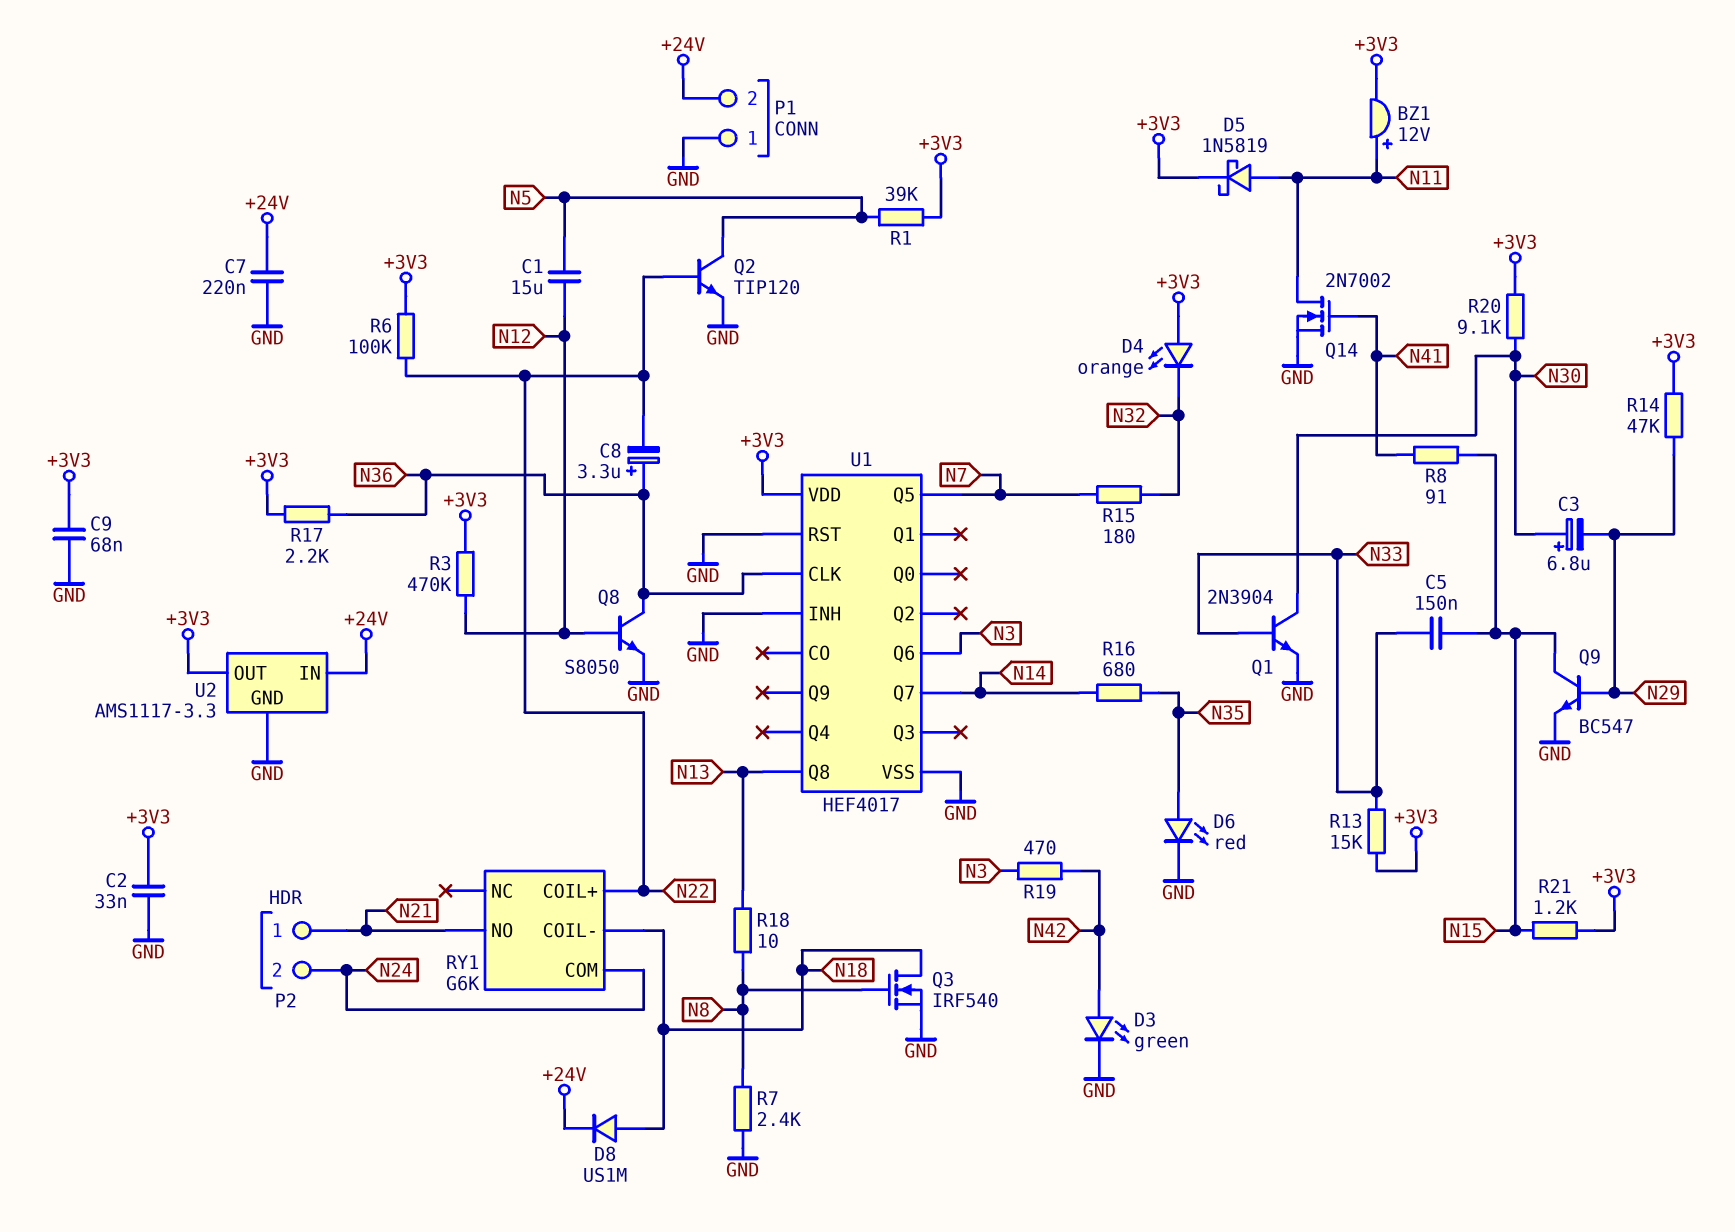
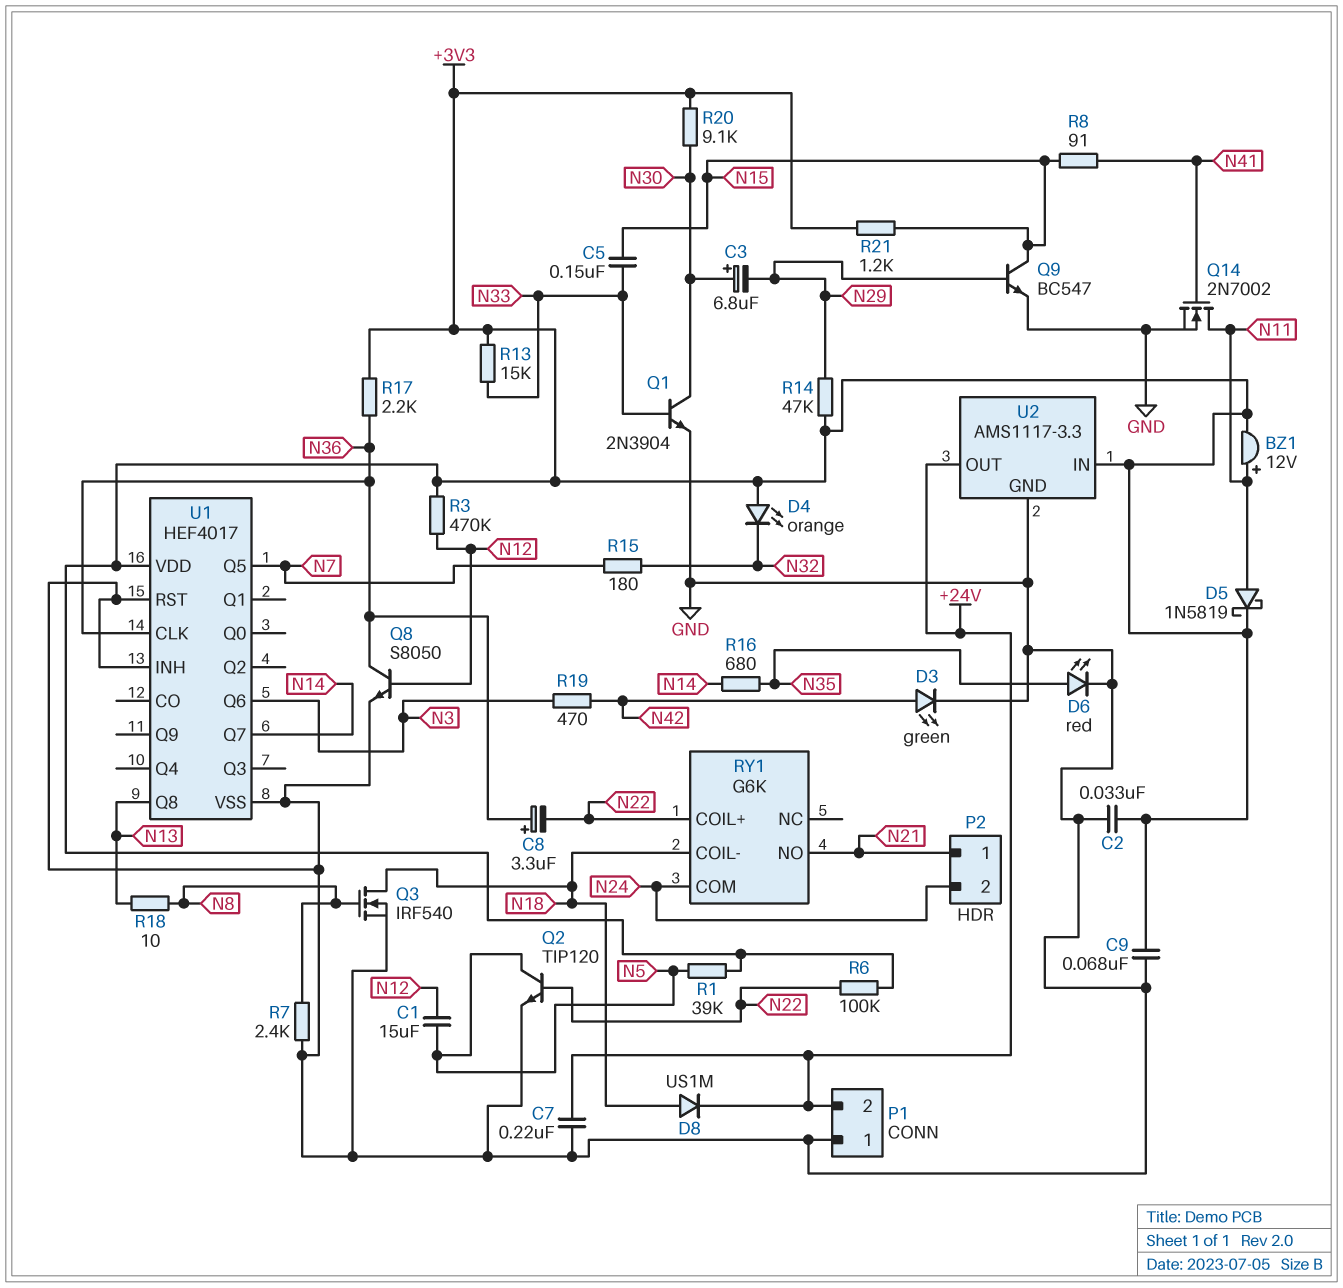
U2 pin IN: +24V -> +3V3
U2 pin OUT: +3V3 -> +24V

